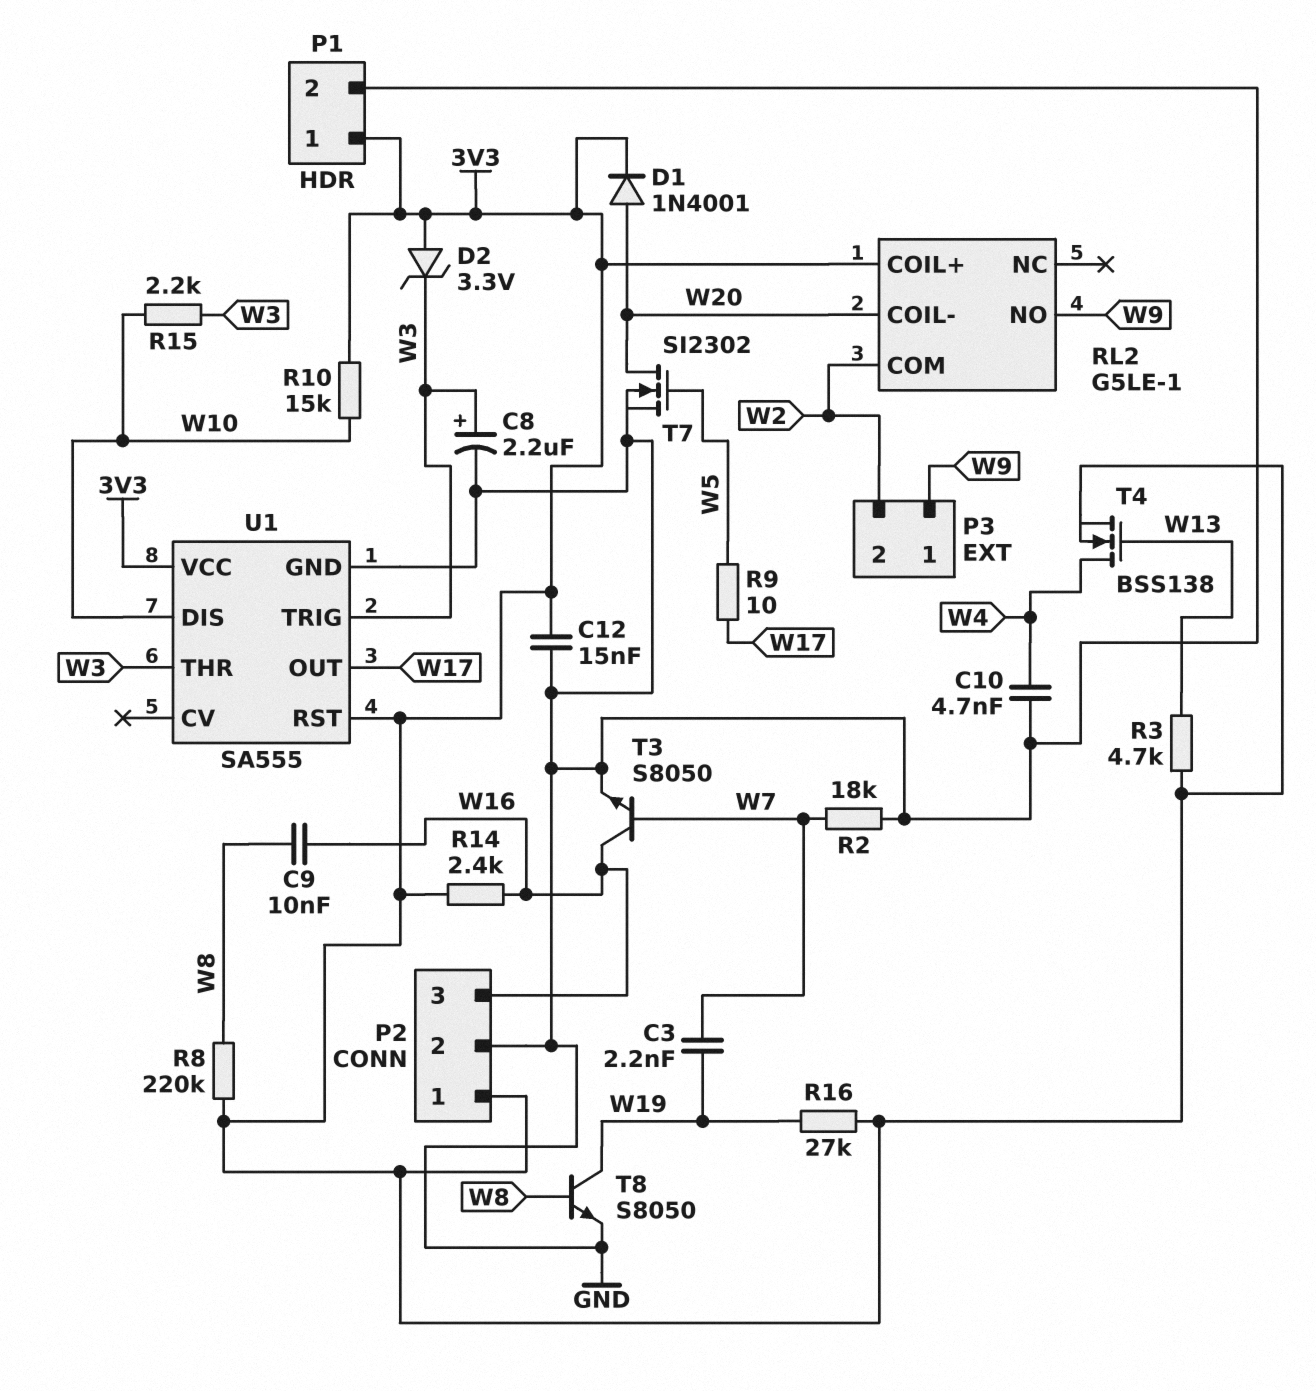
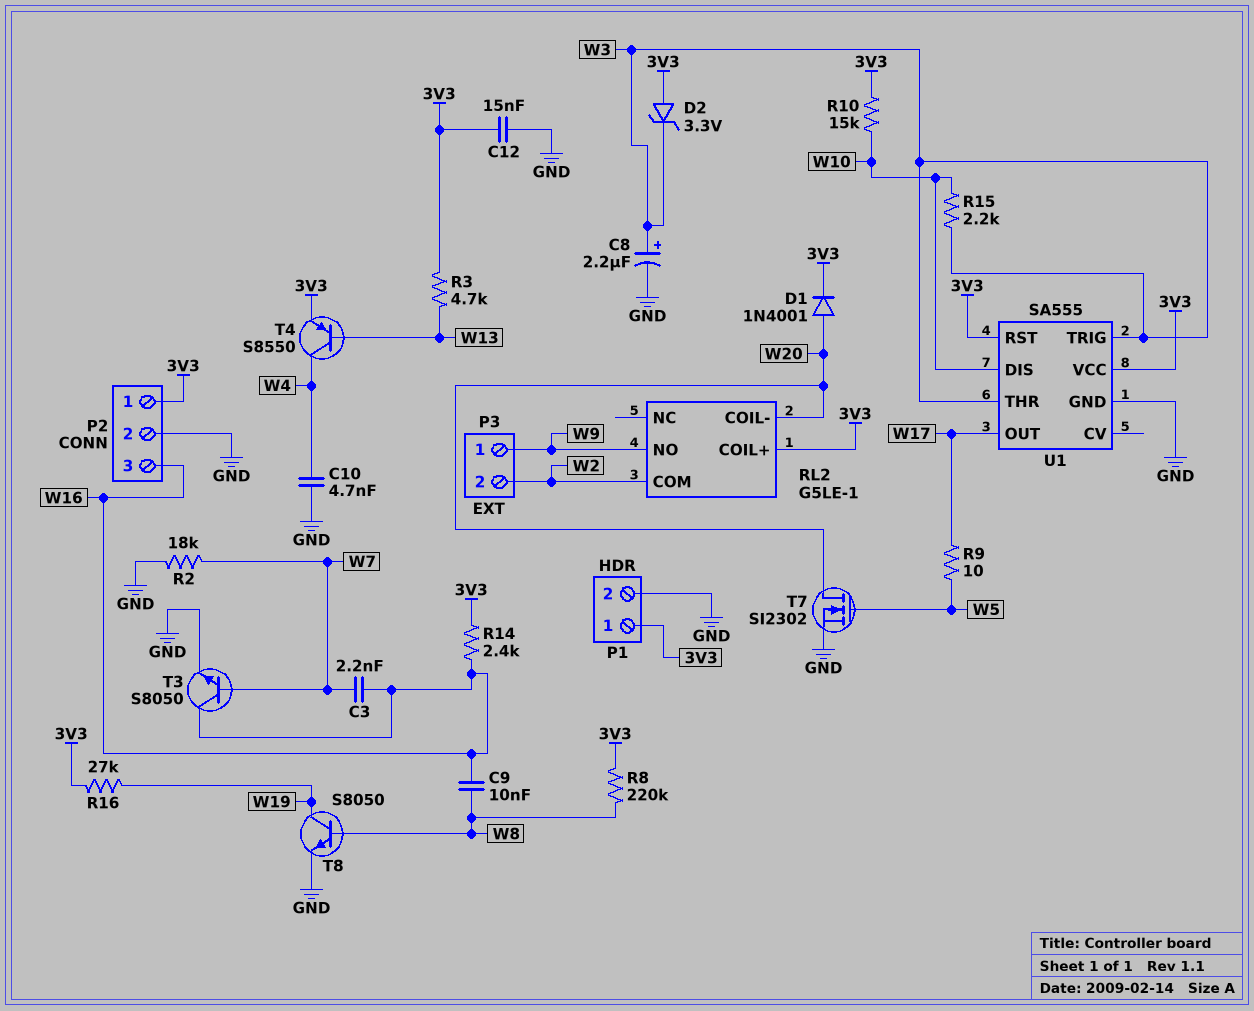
C3: 2.2nF (W7, W19) -> 2.2nF (W7, W16)
T4: NMOS BSS138 (G W13, D W4, S 3V3) -> PNP S8550 (B W13, C W4, E 3V3)

